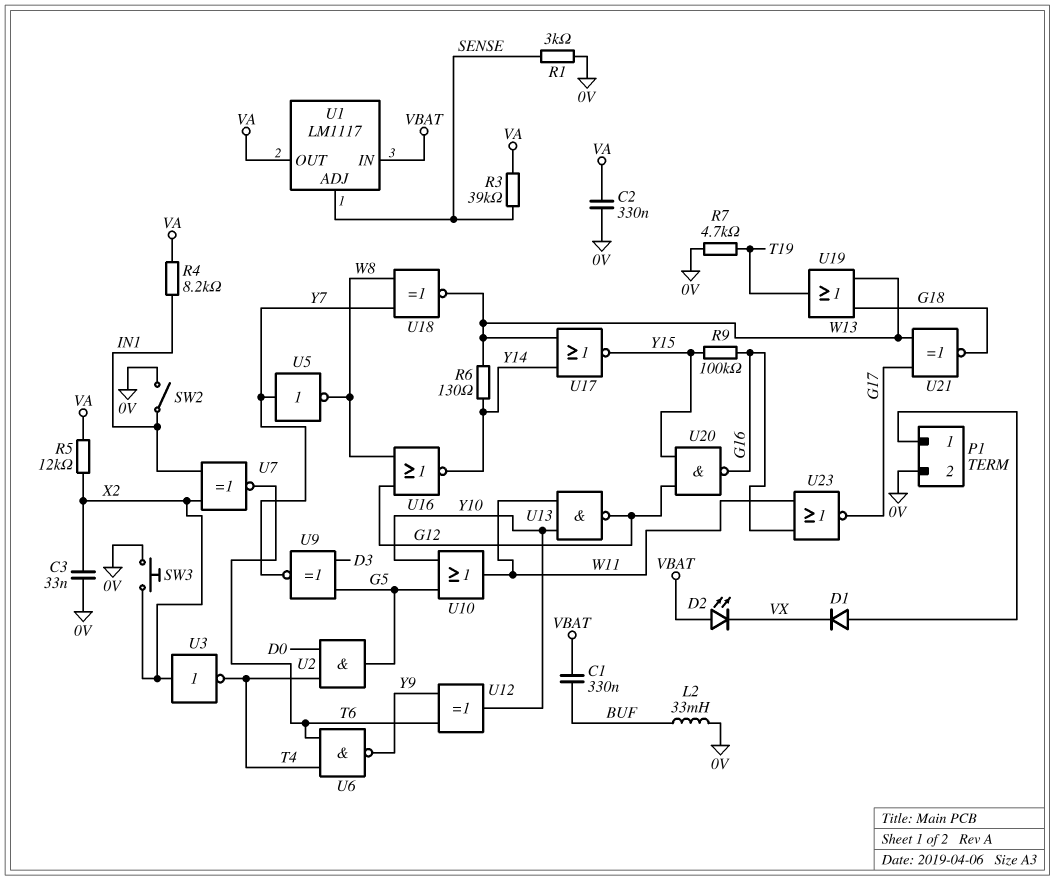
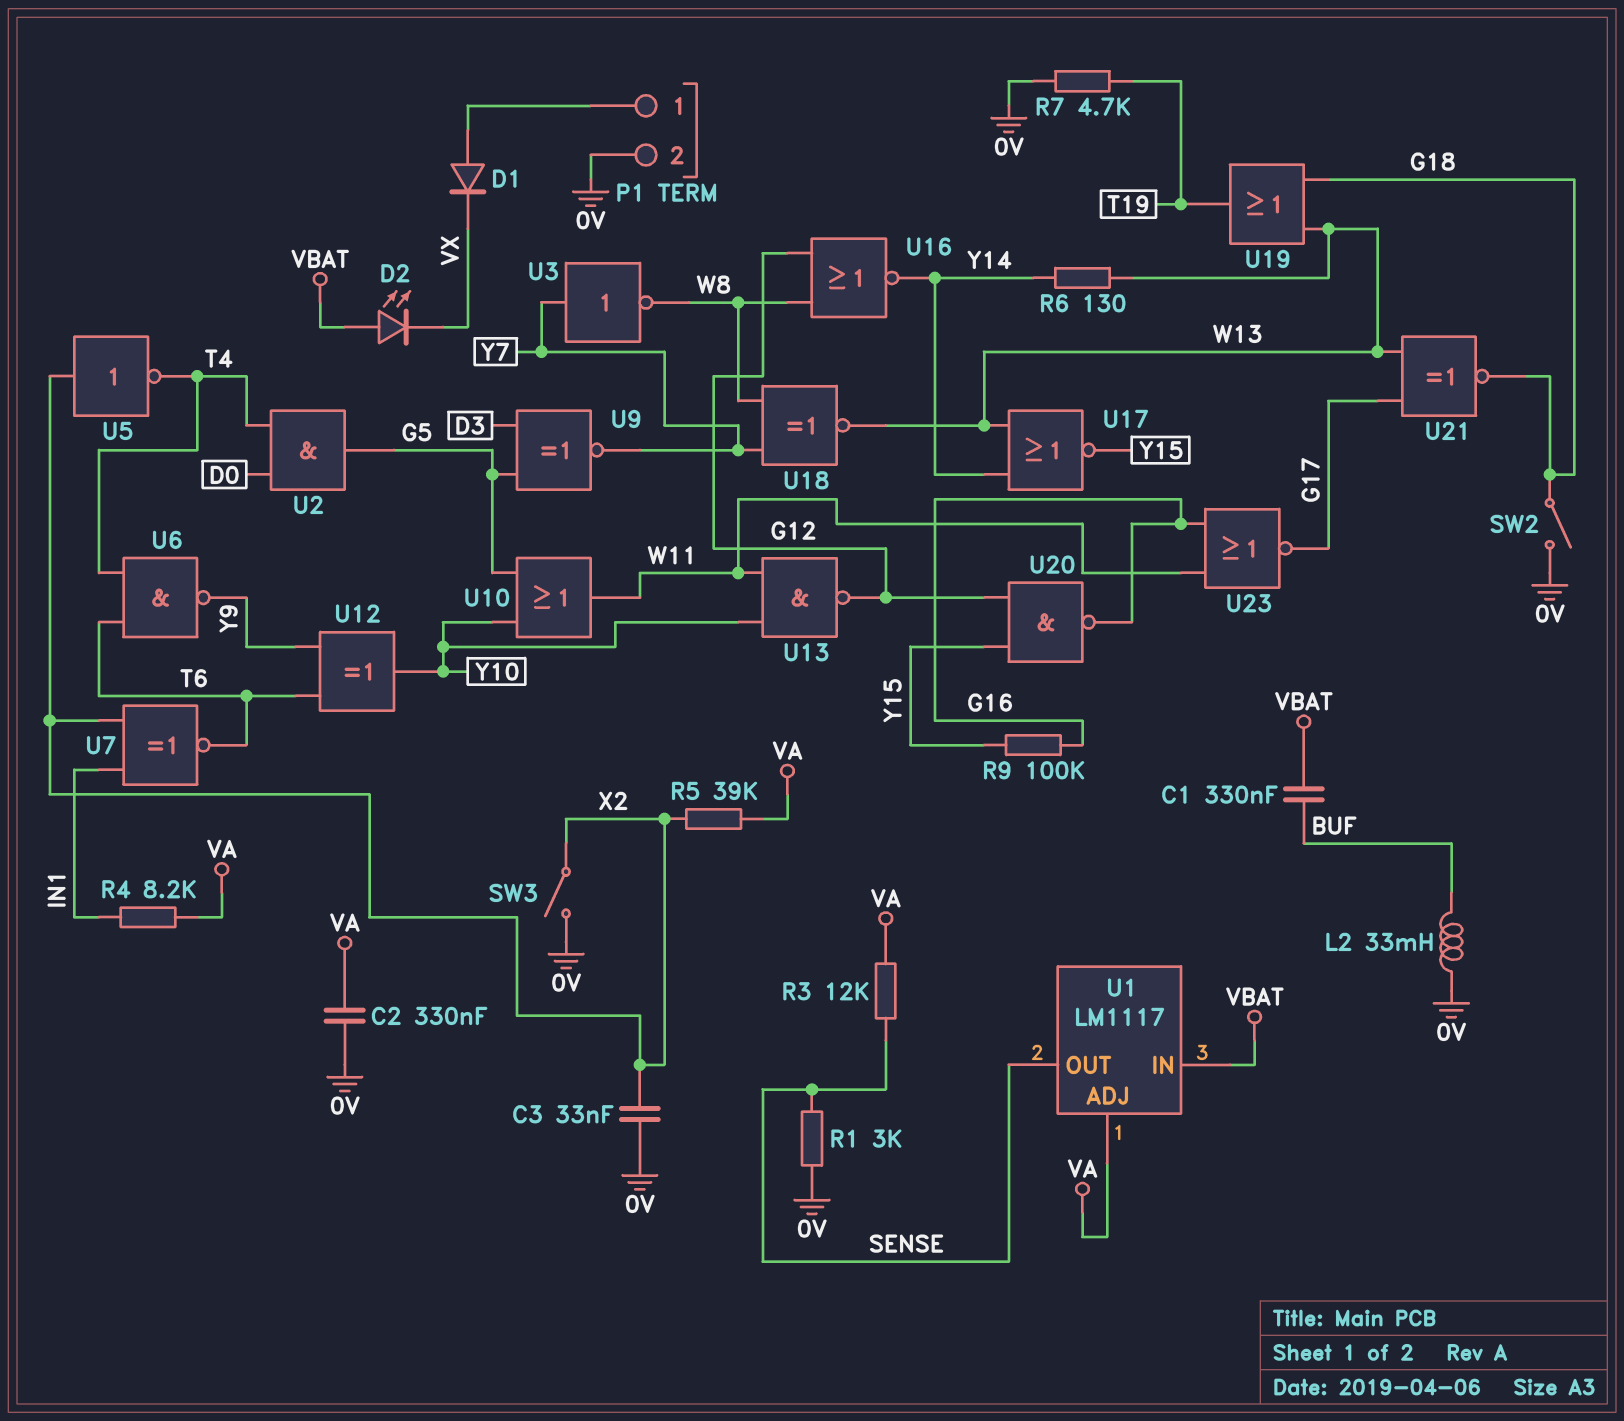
R3: 39k (SENSE, VA) -> 12k (SENSE, VA)
R5: 12k (VA, X2) -> 39k (VA, X2)
SW2: switch (0V, IN1) -> switch (0V, G18)
SW3: button (0V, X2) -> switch (0V, X2)
U1 pin ADJ: SENSE -> VA
U1 pin OUT: VA -> SENSE
U3: NOT (in X2, out T4) -> NOT (in Y7, out W8)
U5: NOT (in Y7, out W8) -> NOT (in X2, out T4)

